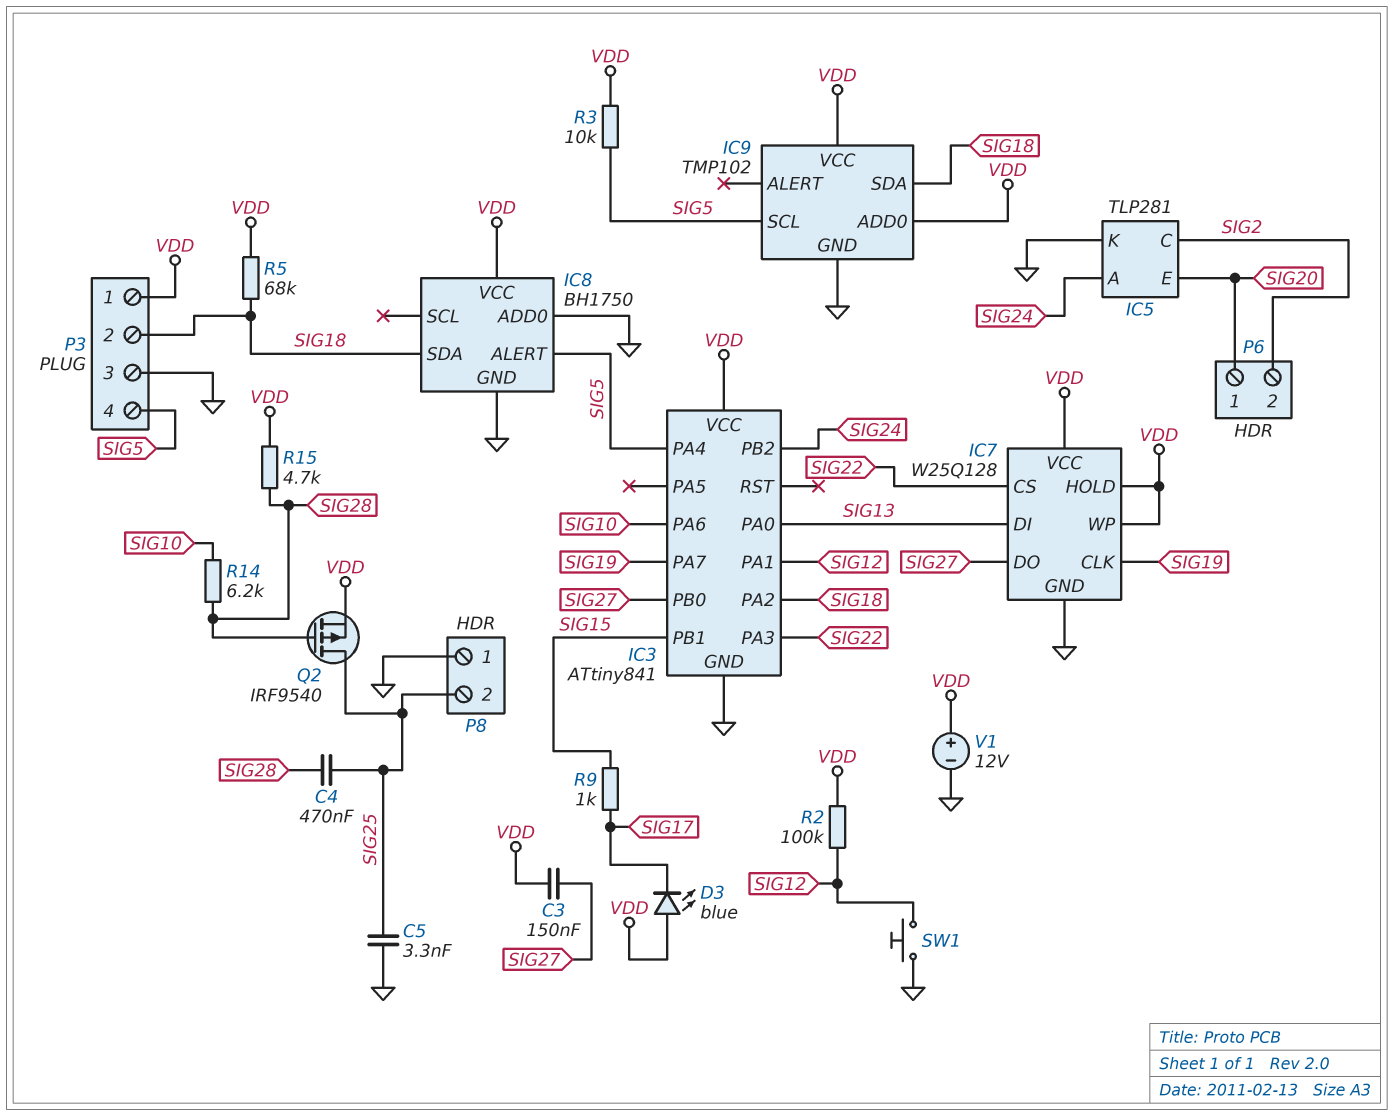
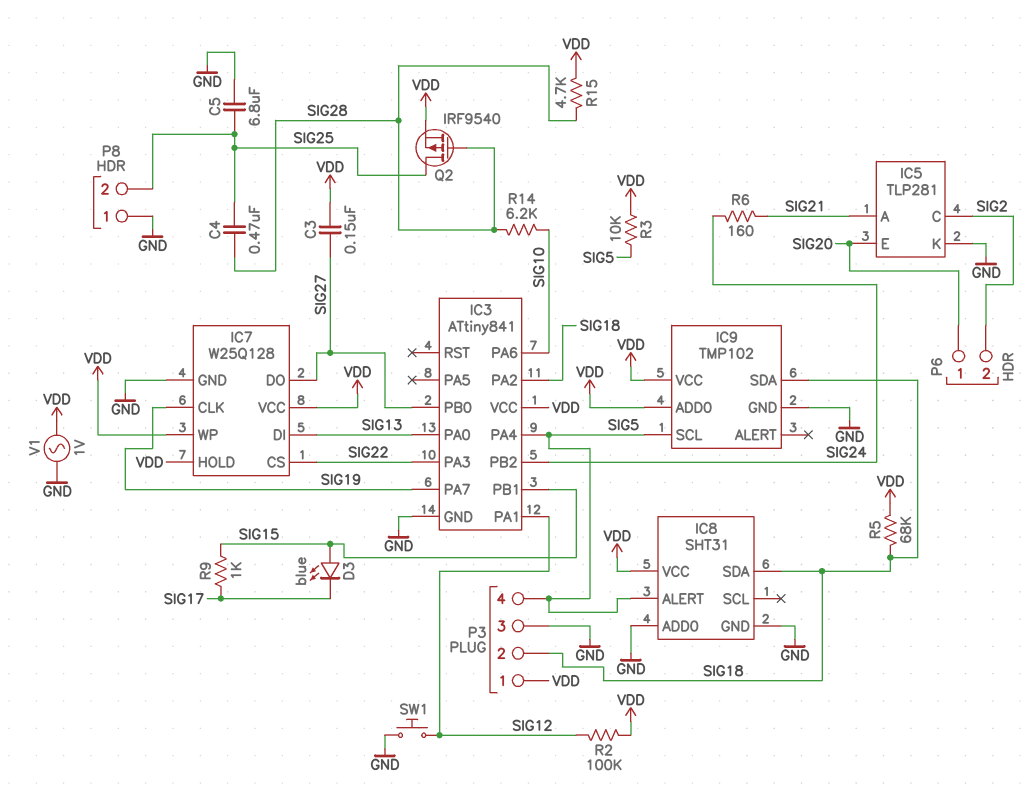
C5: 3.3nF (GND, SIG25) -> 6.8uF (GND, SIG25)
D3: LED blue (A VDD, K SIG17) -> LED blue (A SIG15, K SIG17)
IC5 pin A: SIG24 -> SIG21
IC8: BH1750 -> SHT31
R6: none -> 160 (SIG21, SIG24)
V1: 12V (plus VDD, minus GND) -> AC 1V (GND, VDD)

